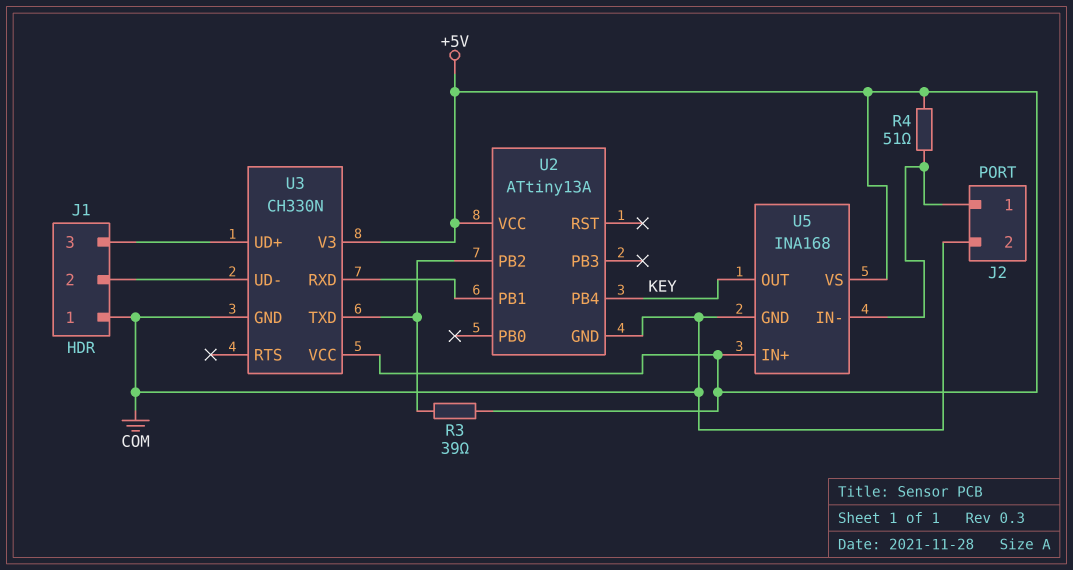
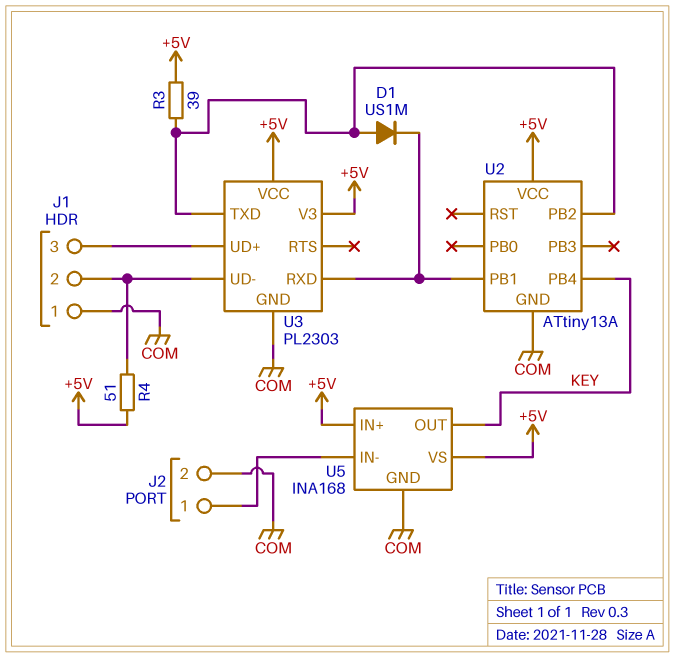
D1: none -> diode US1M (A U2/PB2, K U2/PB1)
R4: 51 (+5V, J2/1) -> 51 (+5V, J1/2)
U3: CH330N -> PL2303

